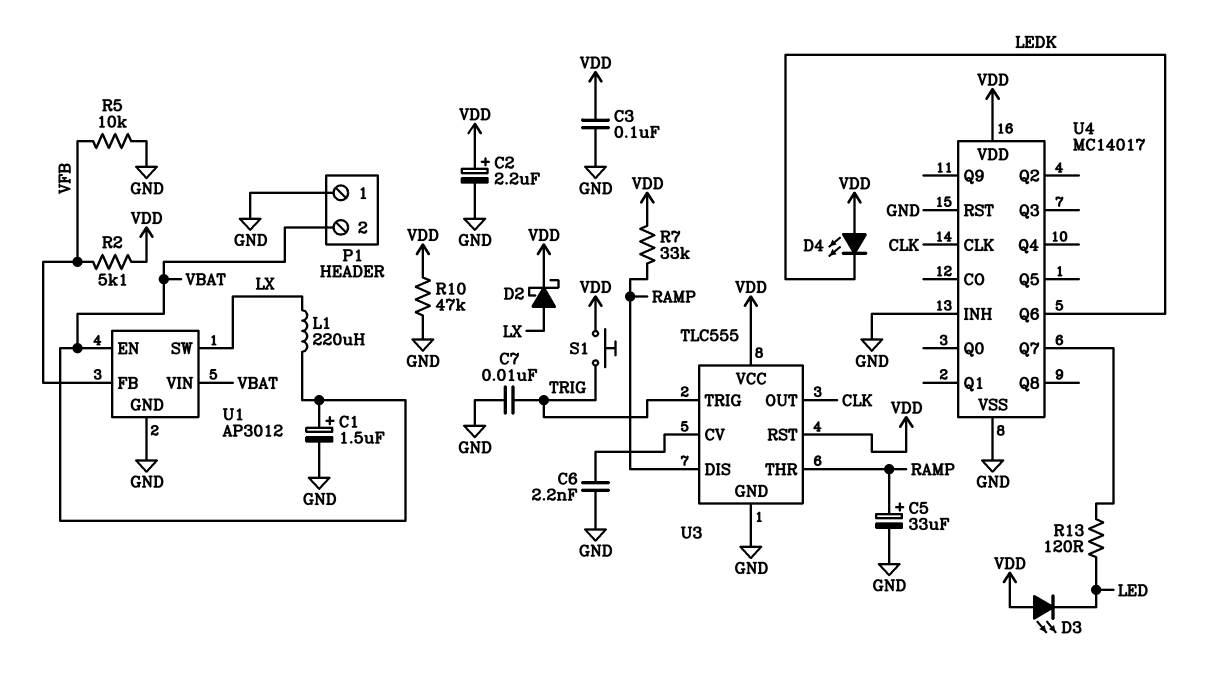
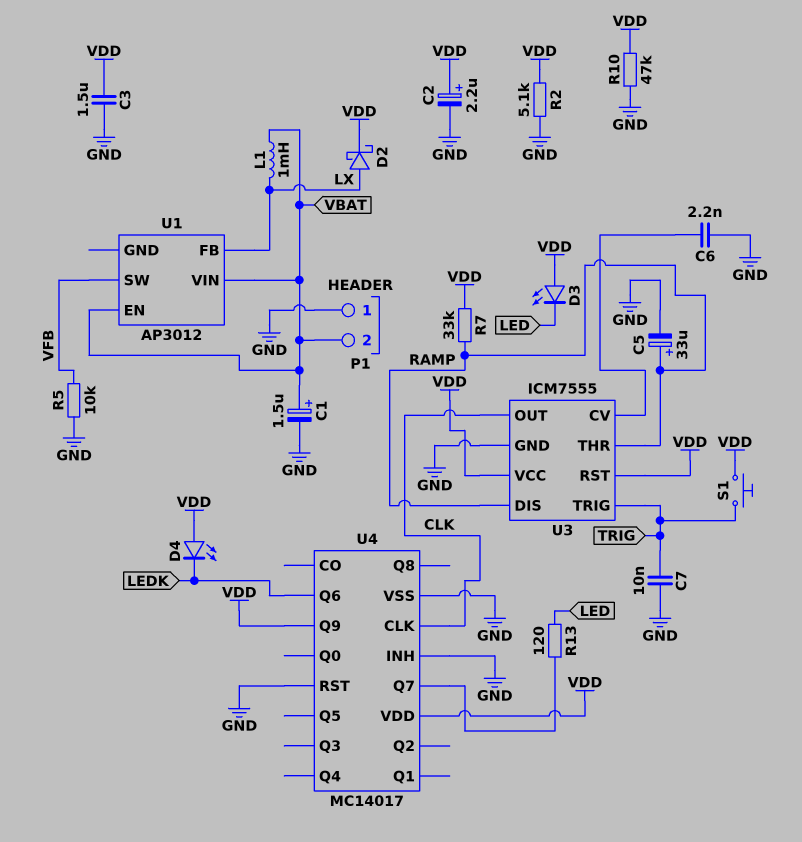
C3: 100nF (GND, VDD) -> 1.5uF (GND, VDD)
L1: 220uH (LX, VBAT) -> 1mH (LX, VBAT)
R2: 5.1k (VDD, VFB) -> 5.1k (GND, VDD)
U1 pin FB: VFB -> LX
U1 pin GND: GND -> none
U1 pin SW: LX -> VFB
U3: TLC555 -> ICM7555
U4 pin Q9: none -> VDD

